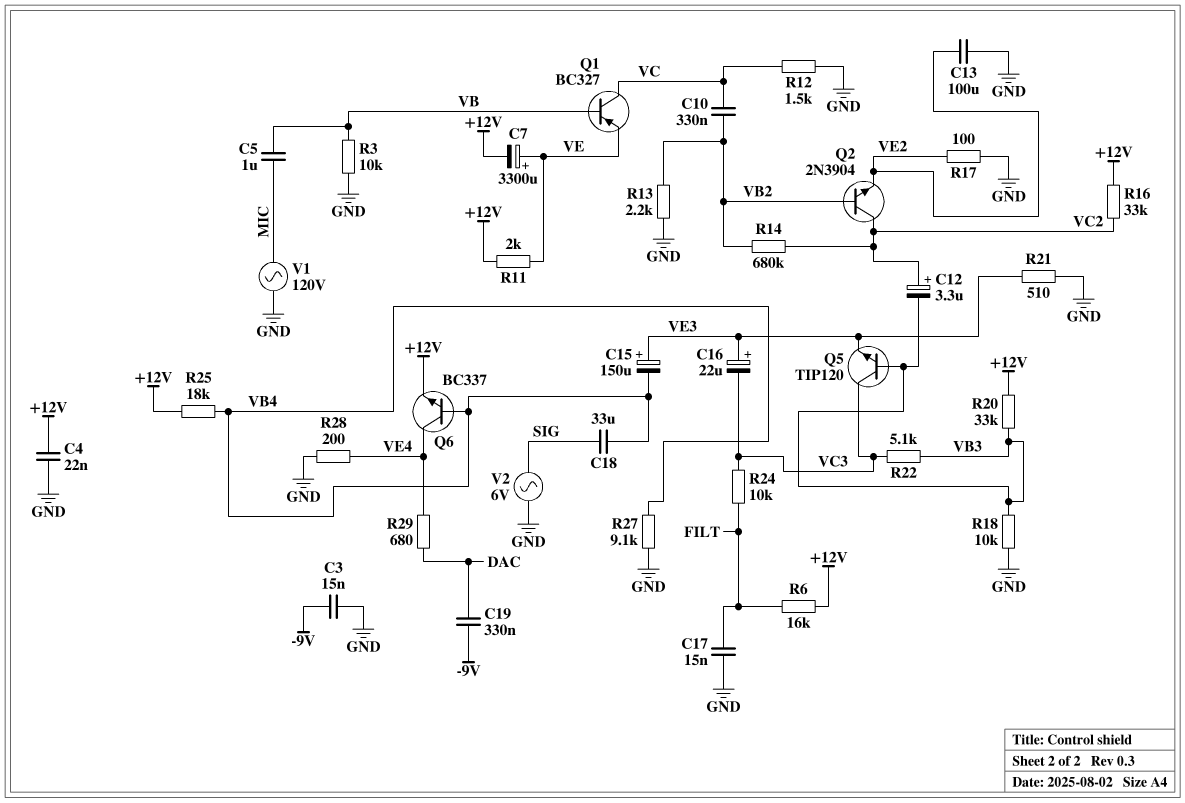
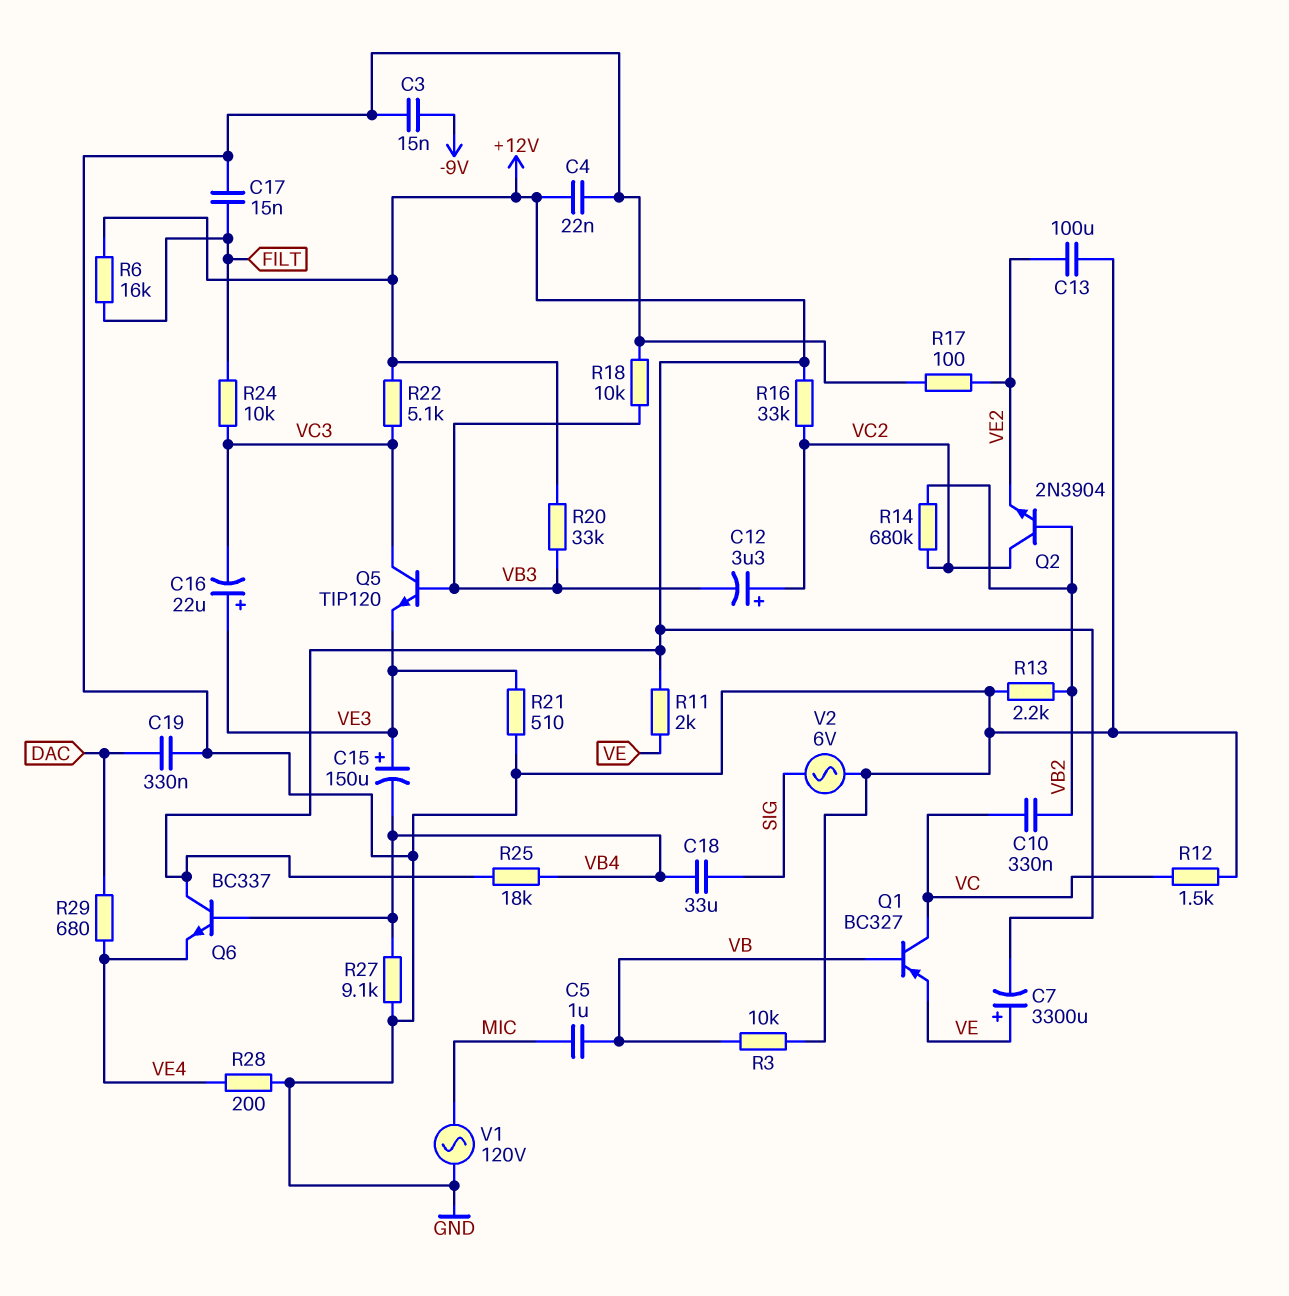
C19: 330nF (-9V, DAC) -> 330nF (DAC, GND)
Q6: NPN BC337 (B VB4, C VE4, E +12V) -> NPN BC337 (B VB4, C +12V, E VE4)
R22: 5.1k (VB3, VC3) -> 5.1k (+12V, VC3)

